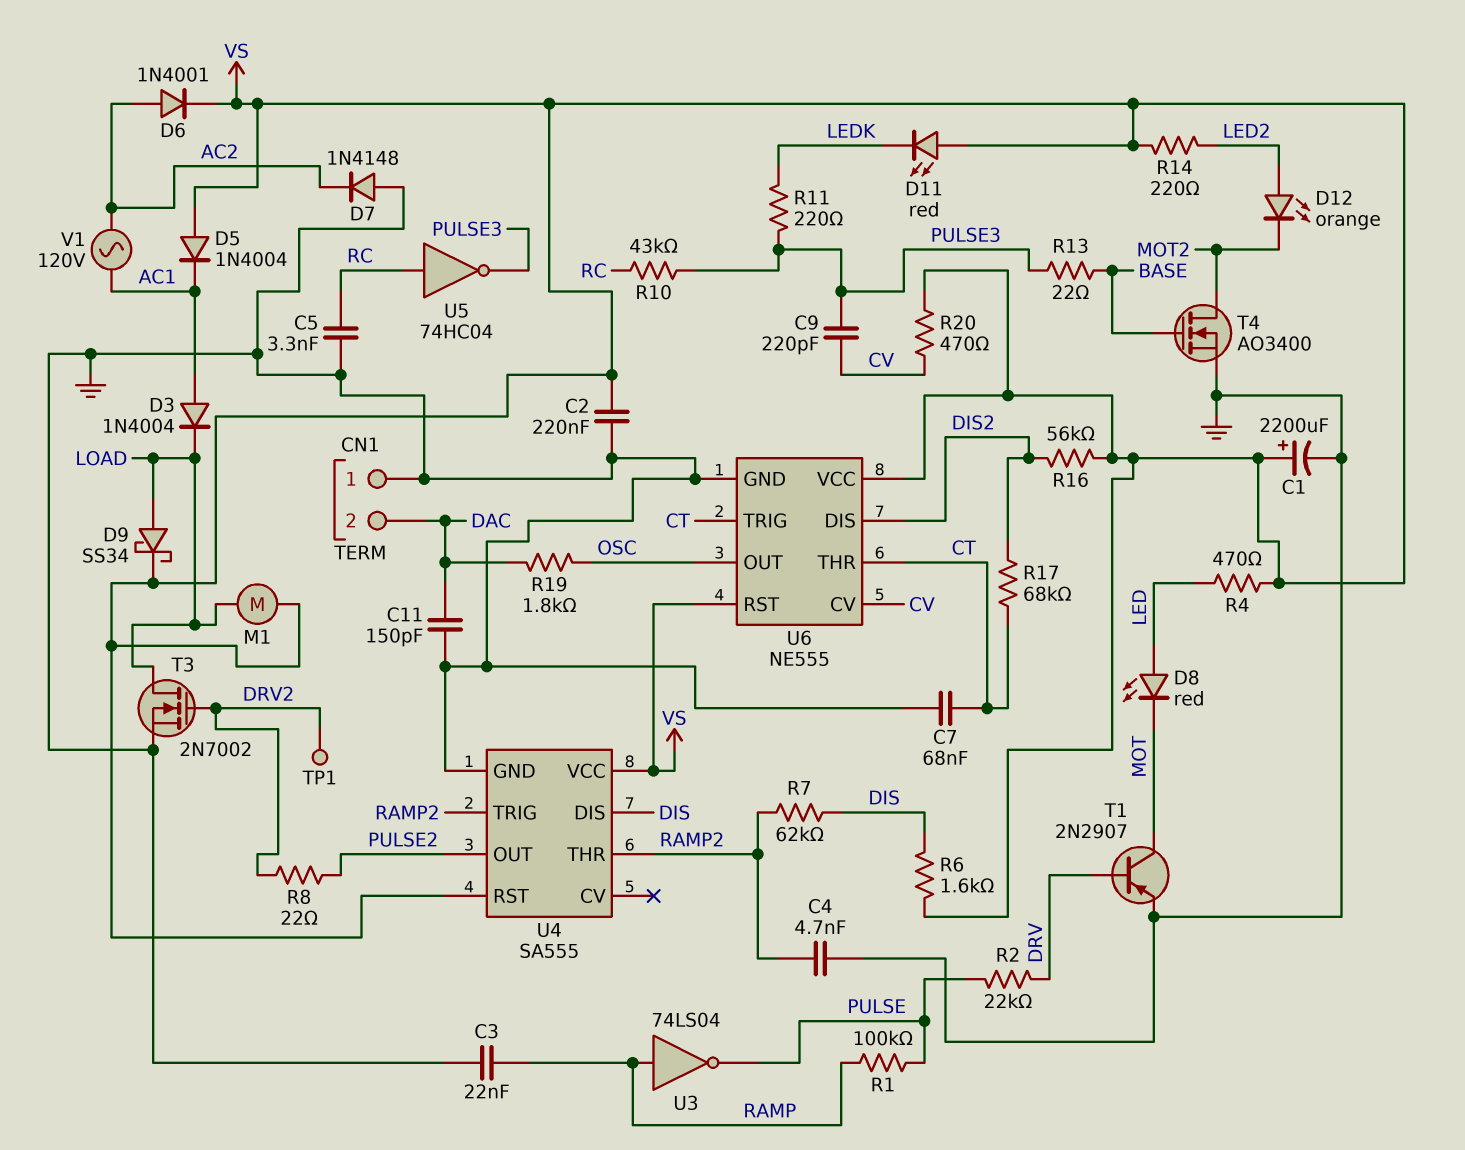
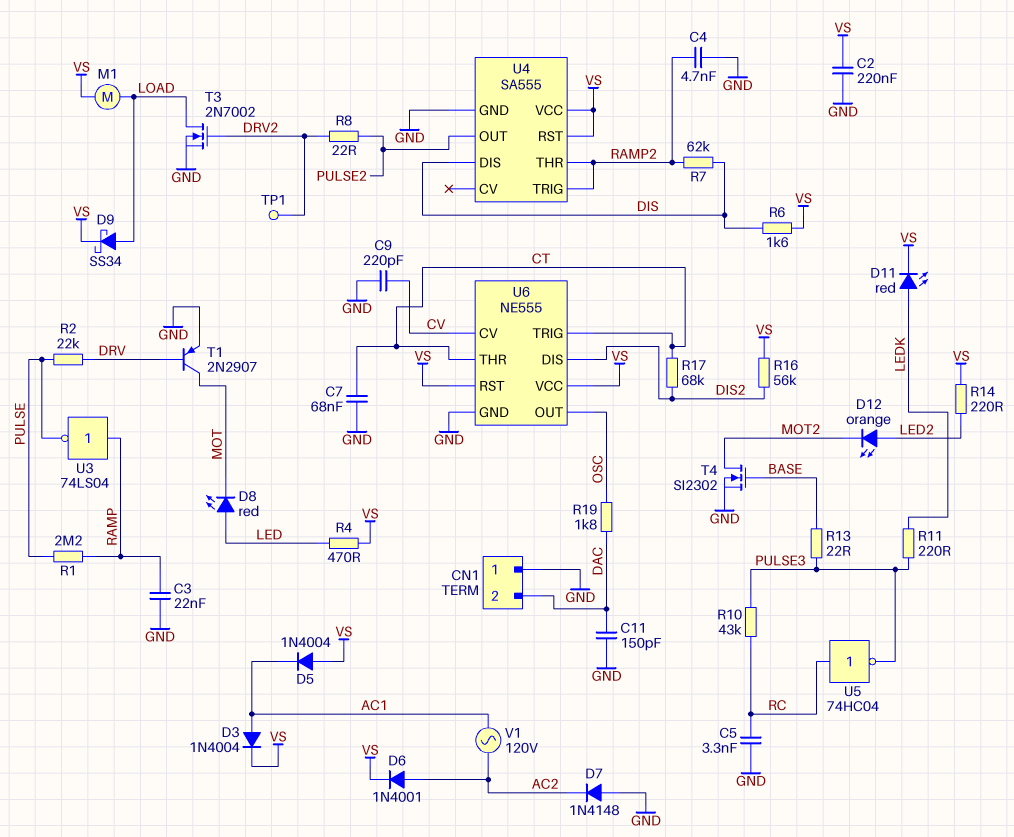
C1: 2200uF (plus VS, minus GND) -> none
C9: 220pF (CV, PULSE3) -> 220pF (CV, GND)
D3: diode 1N4004 (A AC1, K LOAD) -> diode 1N4004 (A AC1, K VS)
D11: LED red (A VS, K LEDK) -> LED red (A LEDK, K VS)
R1: 100k (PULSE, RAMP) -> 2.2M (PULSE, RAMP)
R20: 470 (CV, VS) -> none
T4: NMOS AO3400 (G BASE, D MOT2, S GND) -> NMOS SI2302 (G BASE, D MOT2, S GND)

